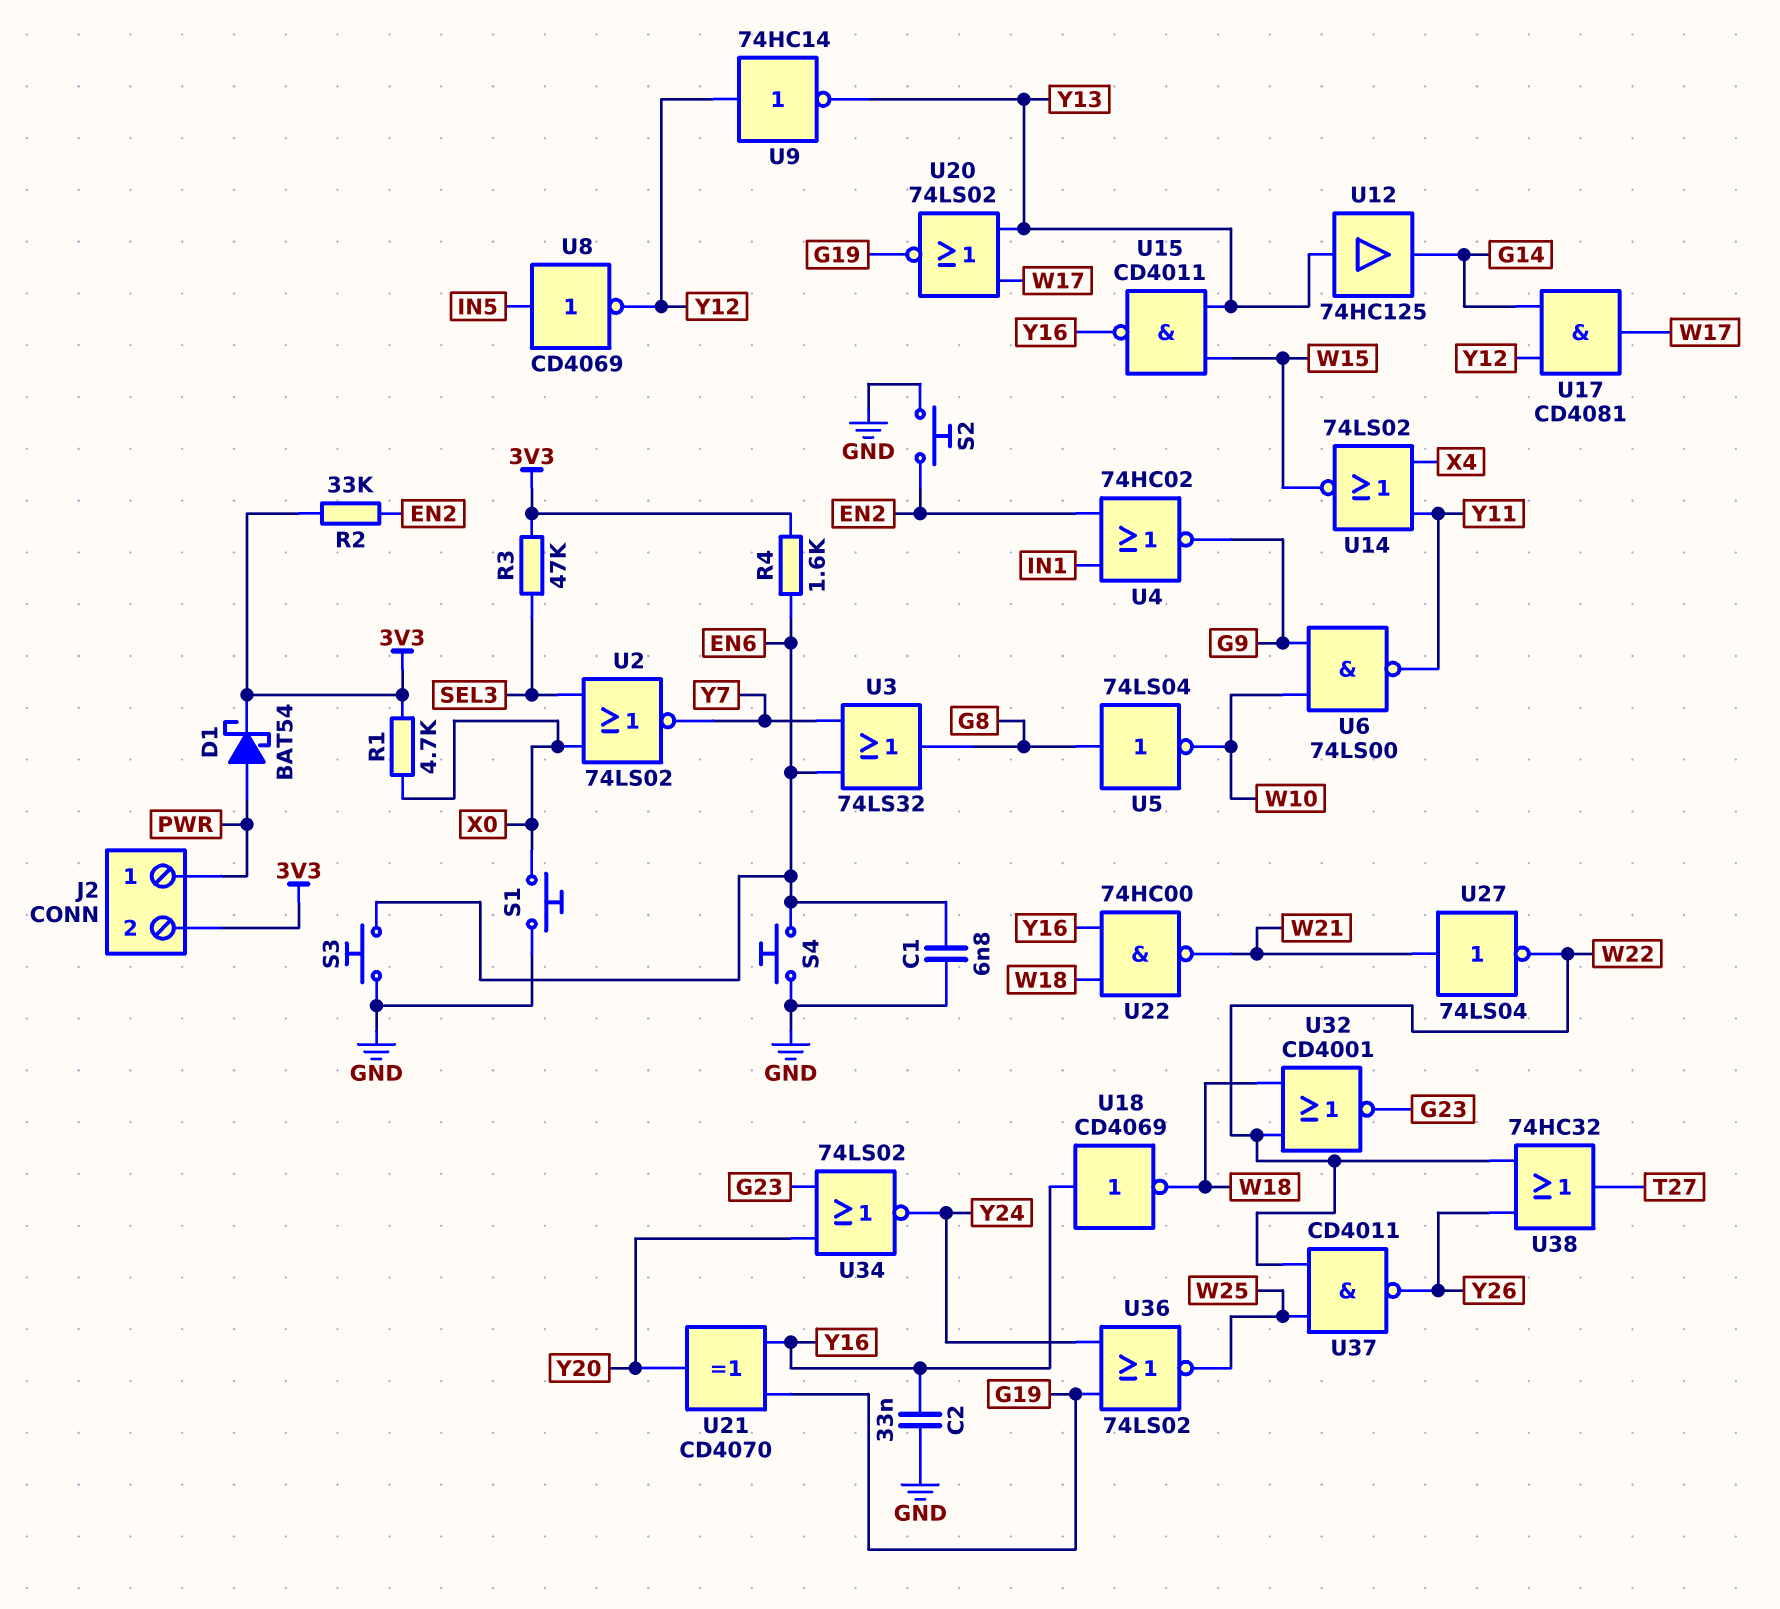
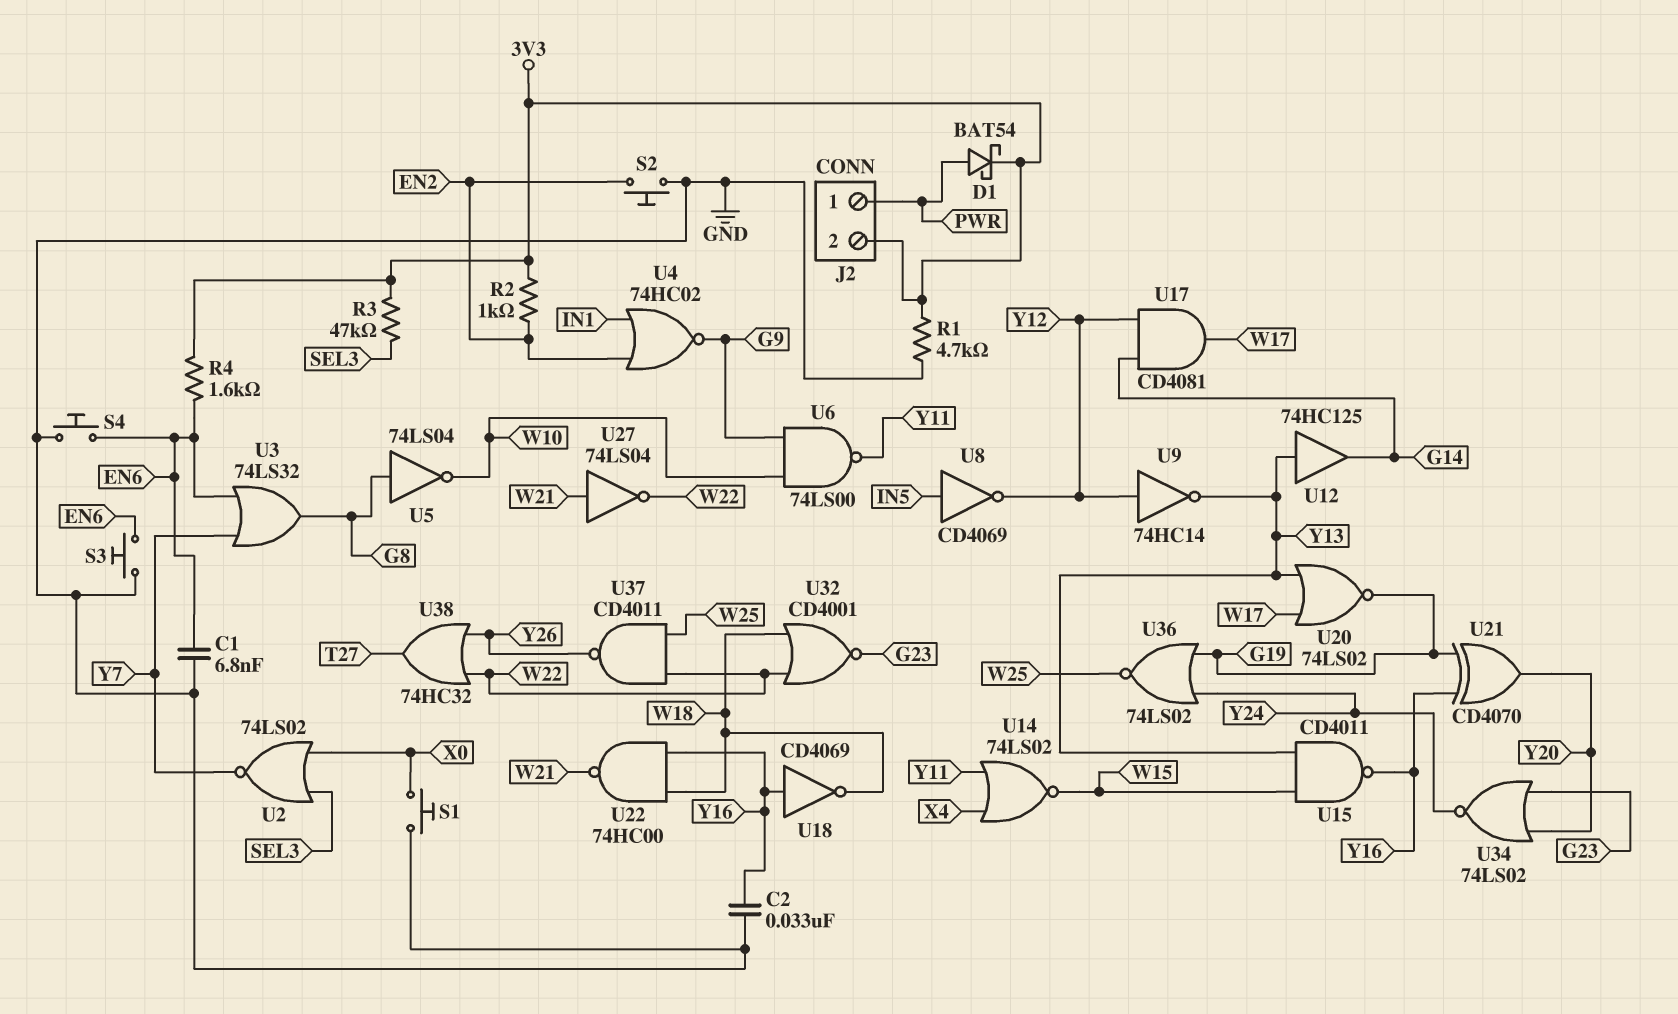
R1: 4.7k (3V3, X0) -> 4.7k (3V3, GND)
R2: 33k (3V3, EN2) -> 1k (3V3, EN2)

